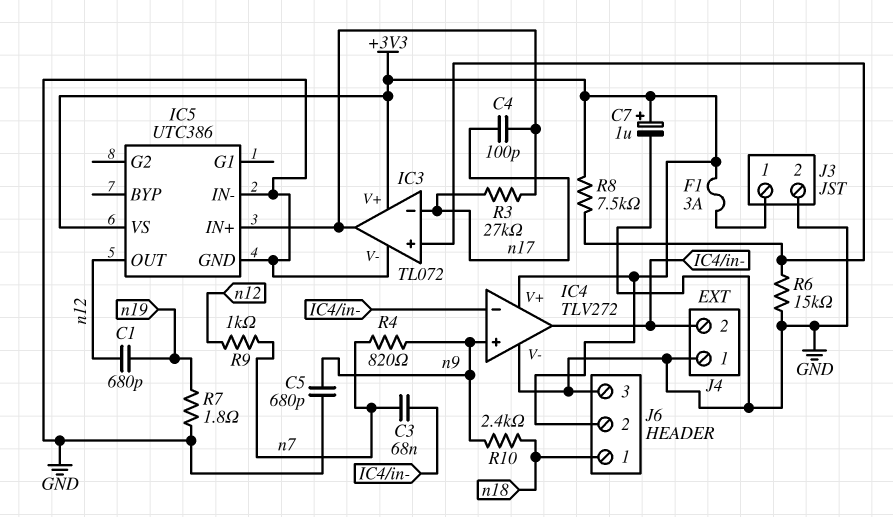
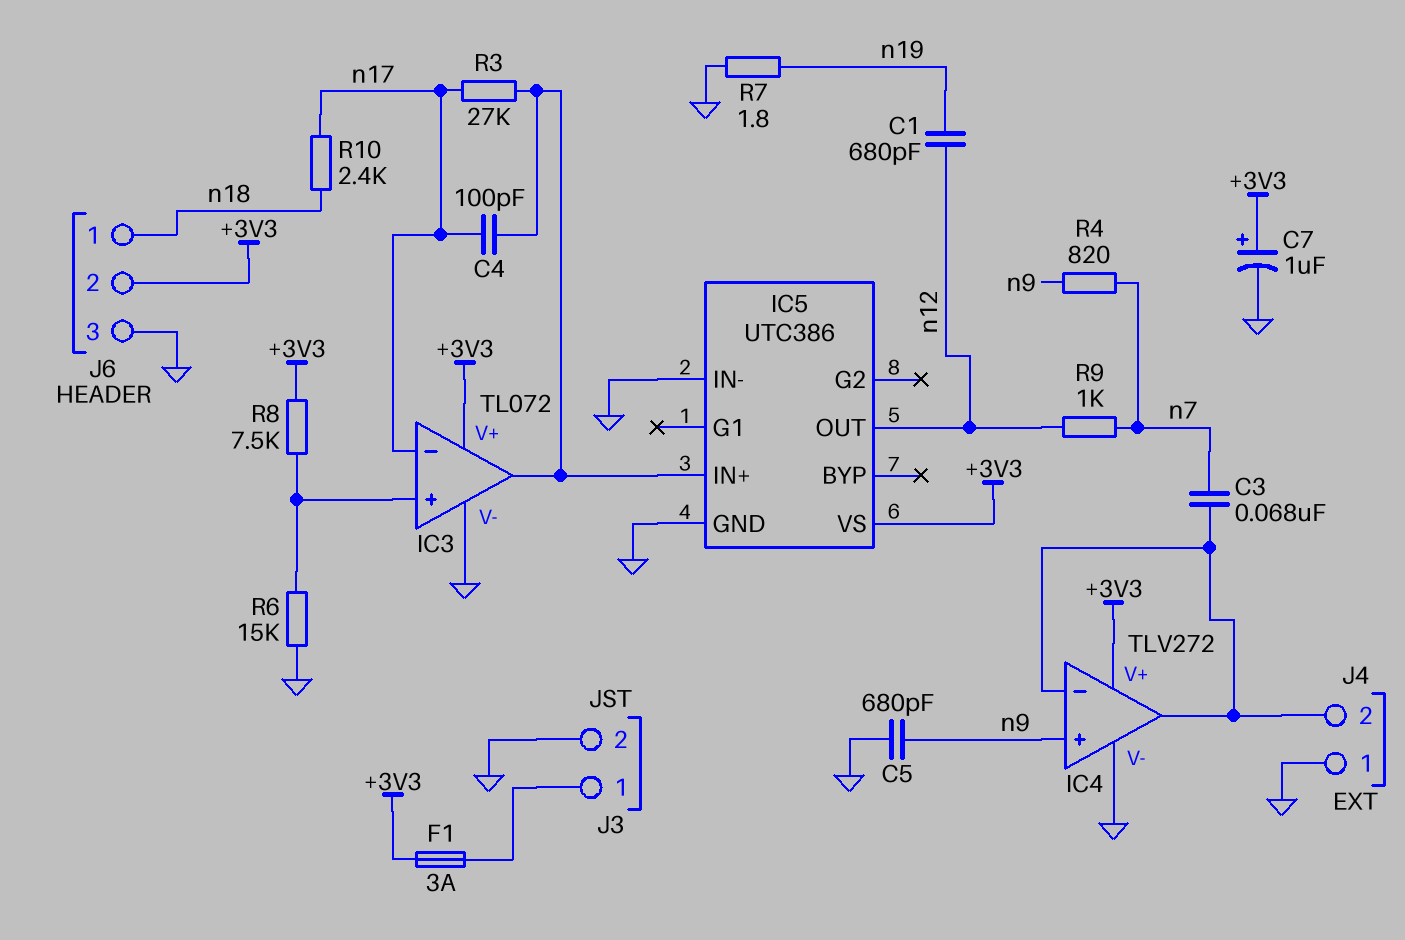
R10: 2.4k (n9, n18) -> 2.4k (n17, n18)

